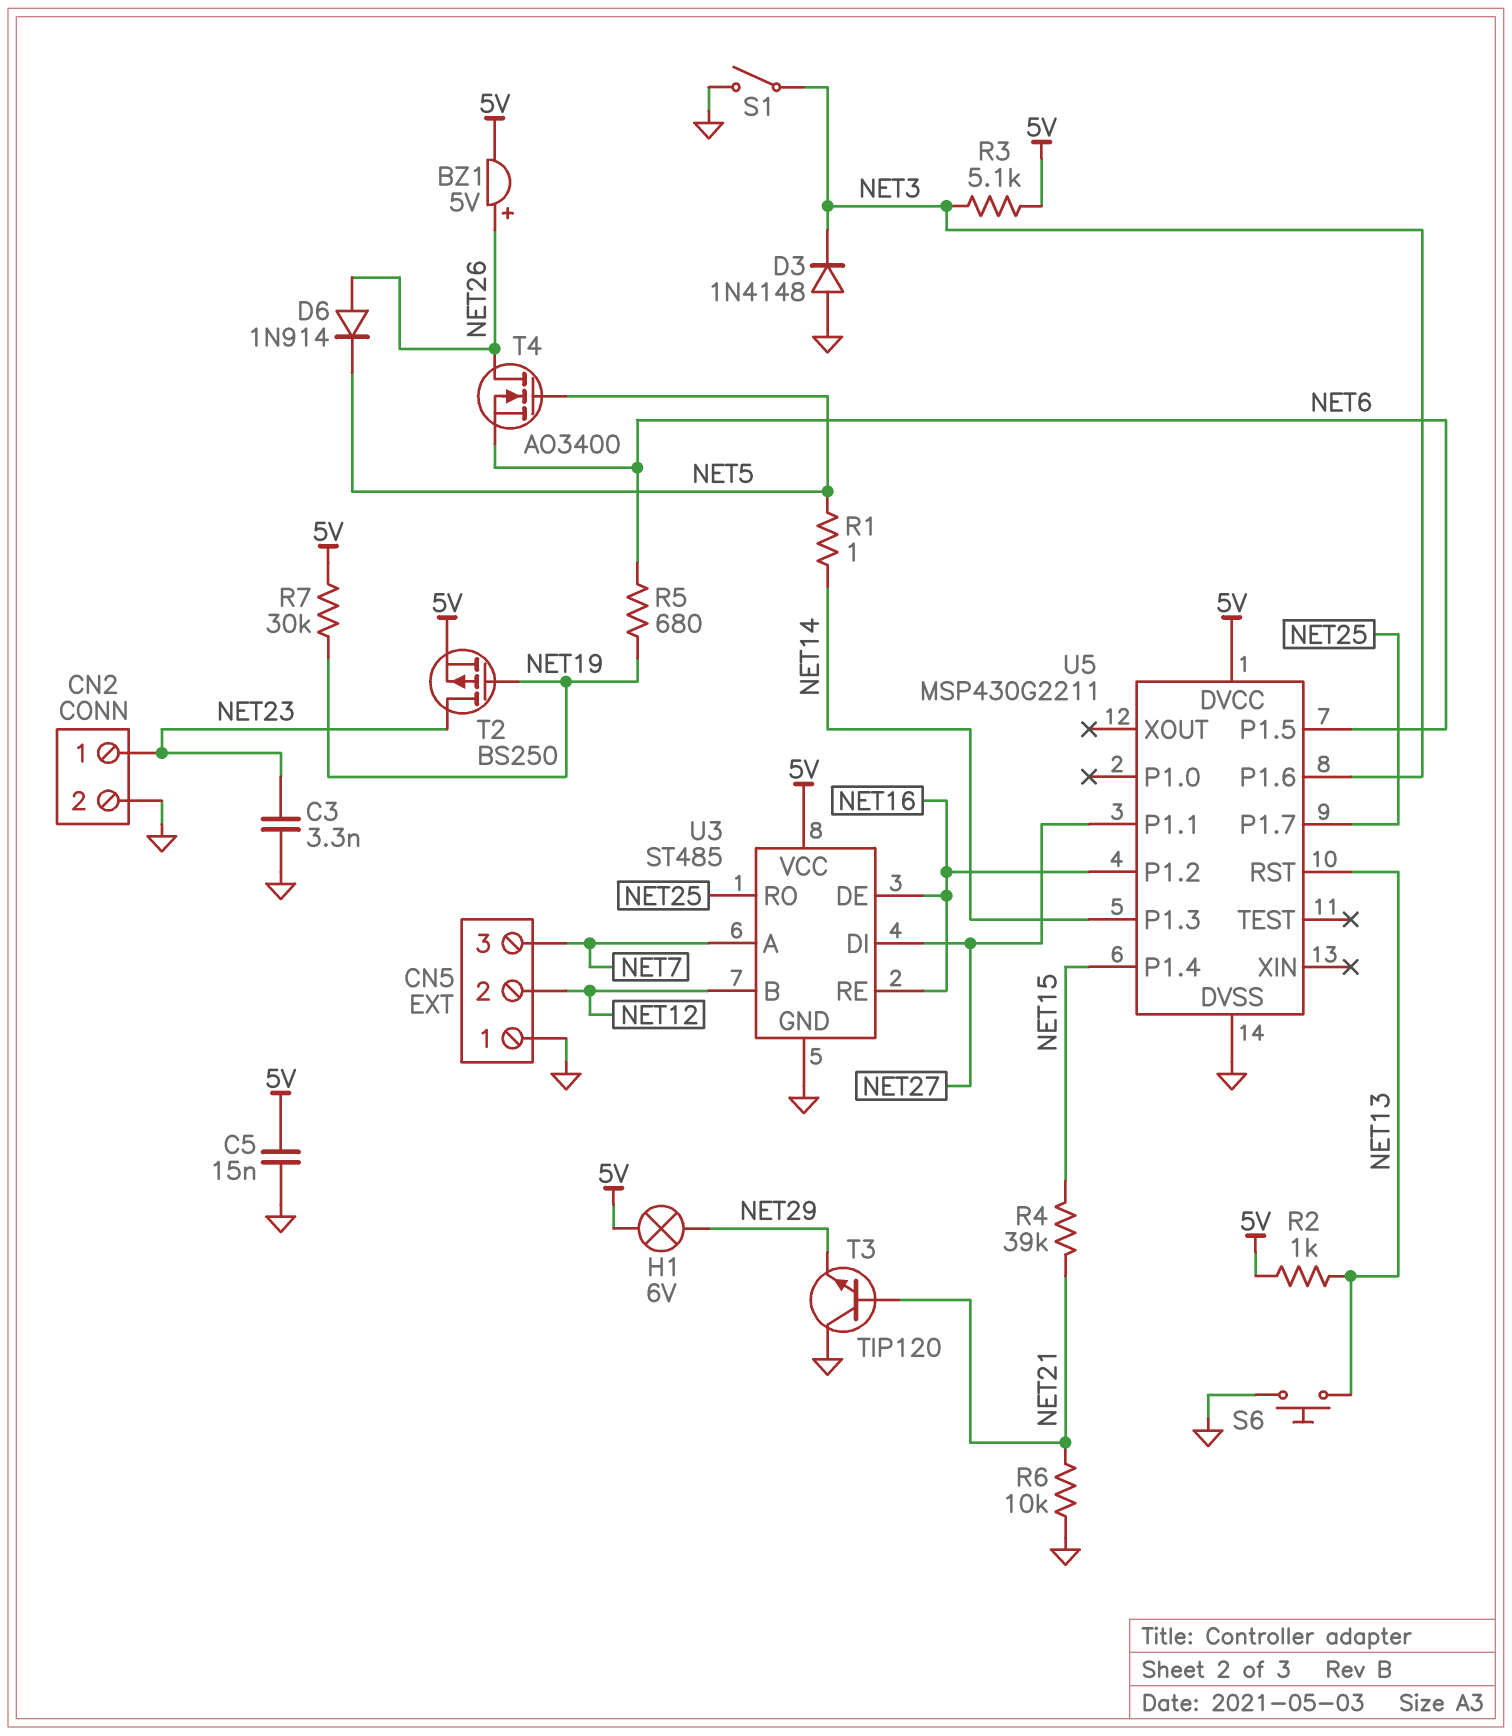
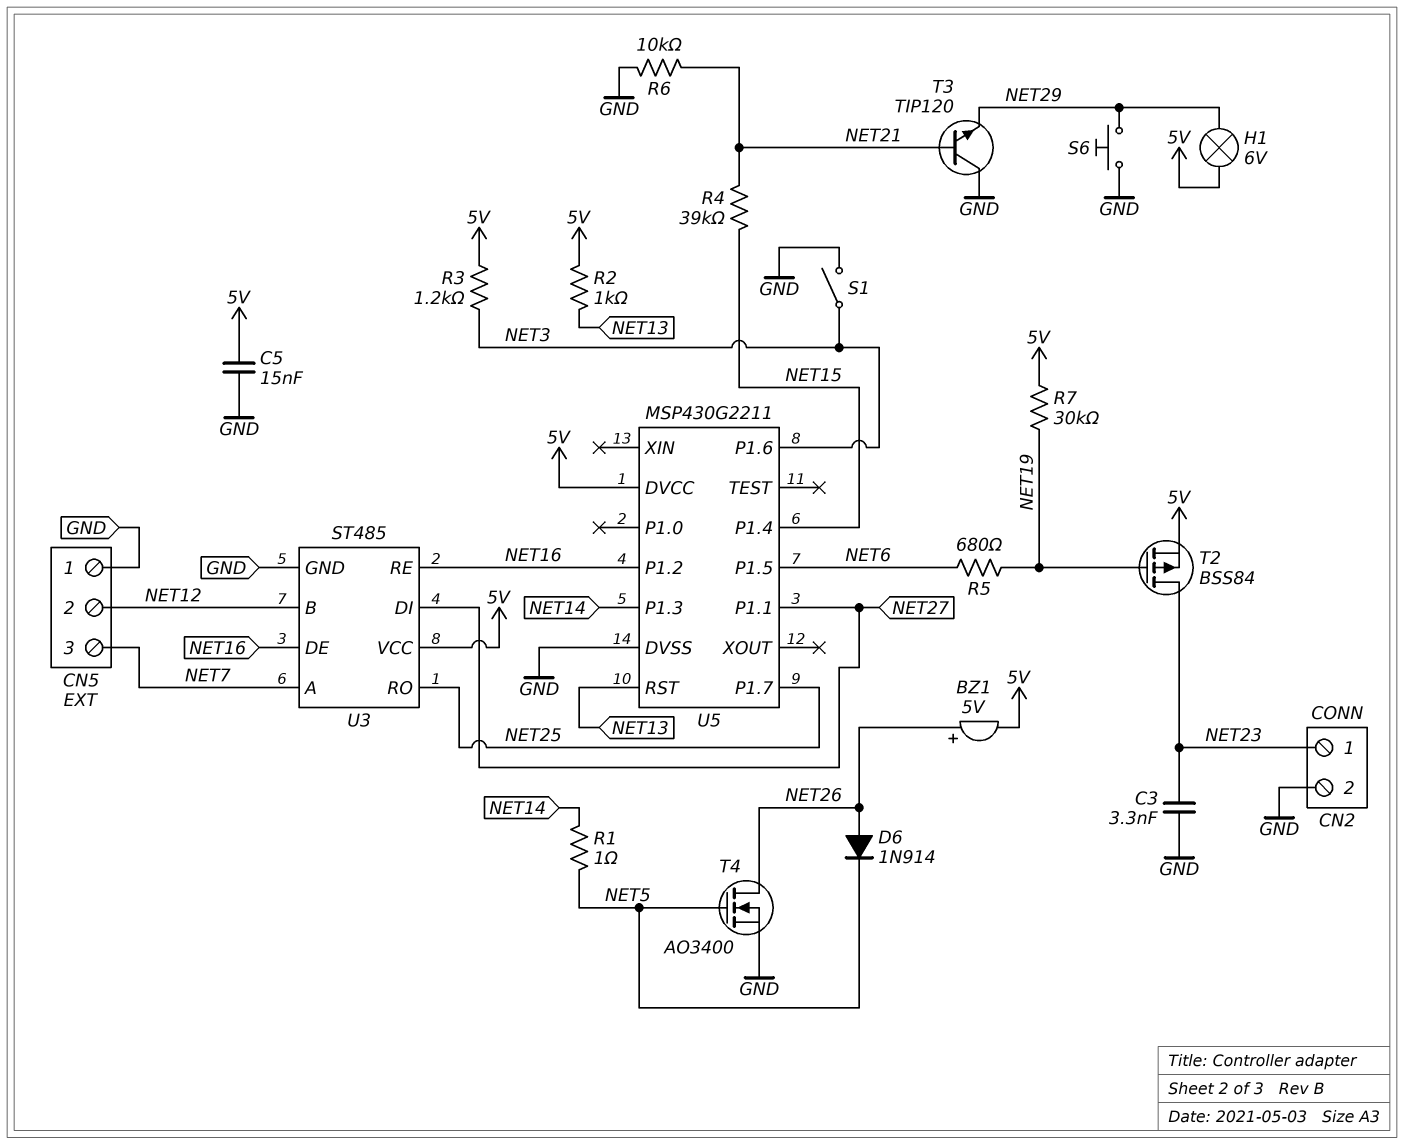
D3: diode 1N4148 (A GND, K NET3) -> none
R3: 5.1k (5V, NET3) -> 1.2k (5V, NET3)
S6: button (GND, NET13) -> button (GND, NET29)
T2: PMOS BS250 (G NET19, D NET23, S 5V) -> PMOS BSS84 (G NET19, D NET23, S 5V)
T4: NMOS AO3400 (G NET5, D NET26, S NET6) -> NMOS AO3400 (G NET5, D NET26, S GND)

